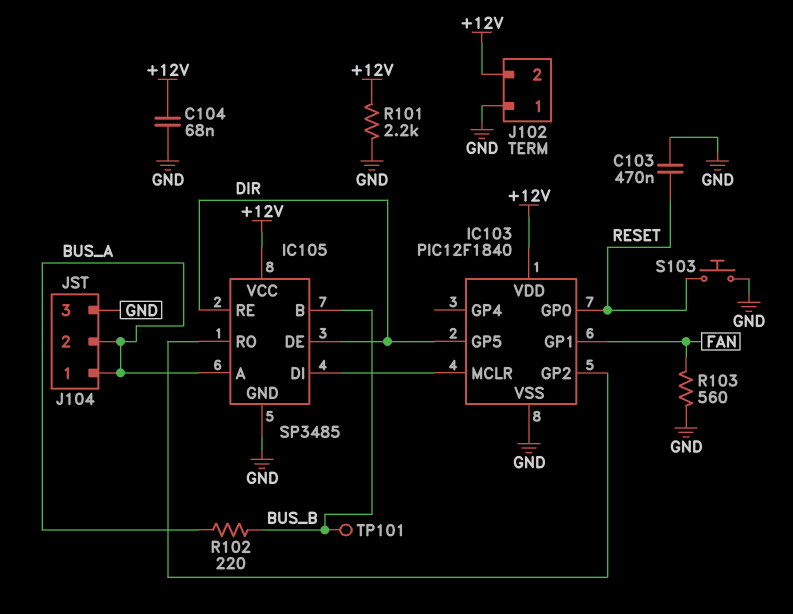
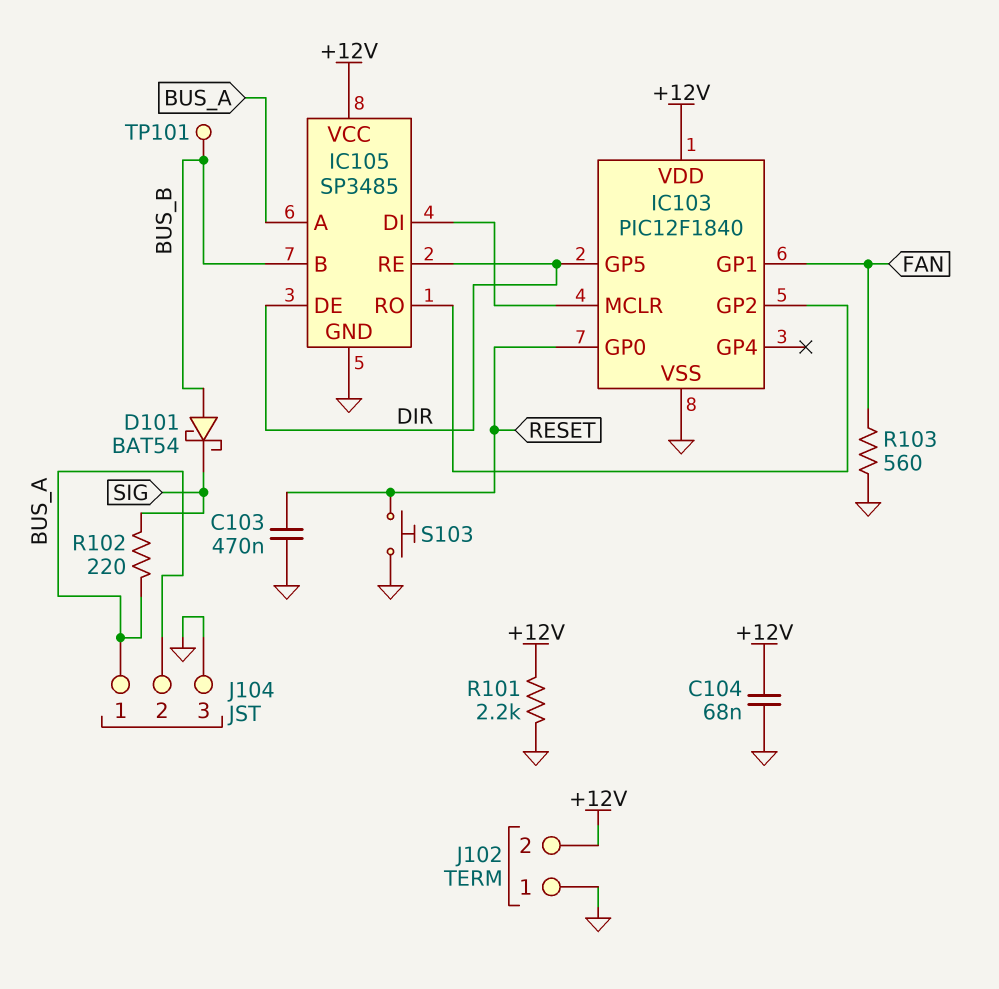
D101: none -> schottky BAT54 (A BUS_B, K SIG)
R102: 220 (BUS_A, BUS_B) -> 220 (BUS_A, SIG)

